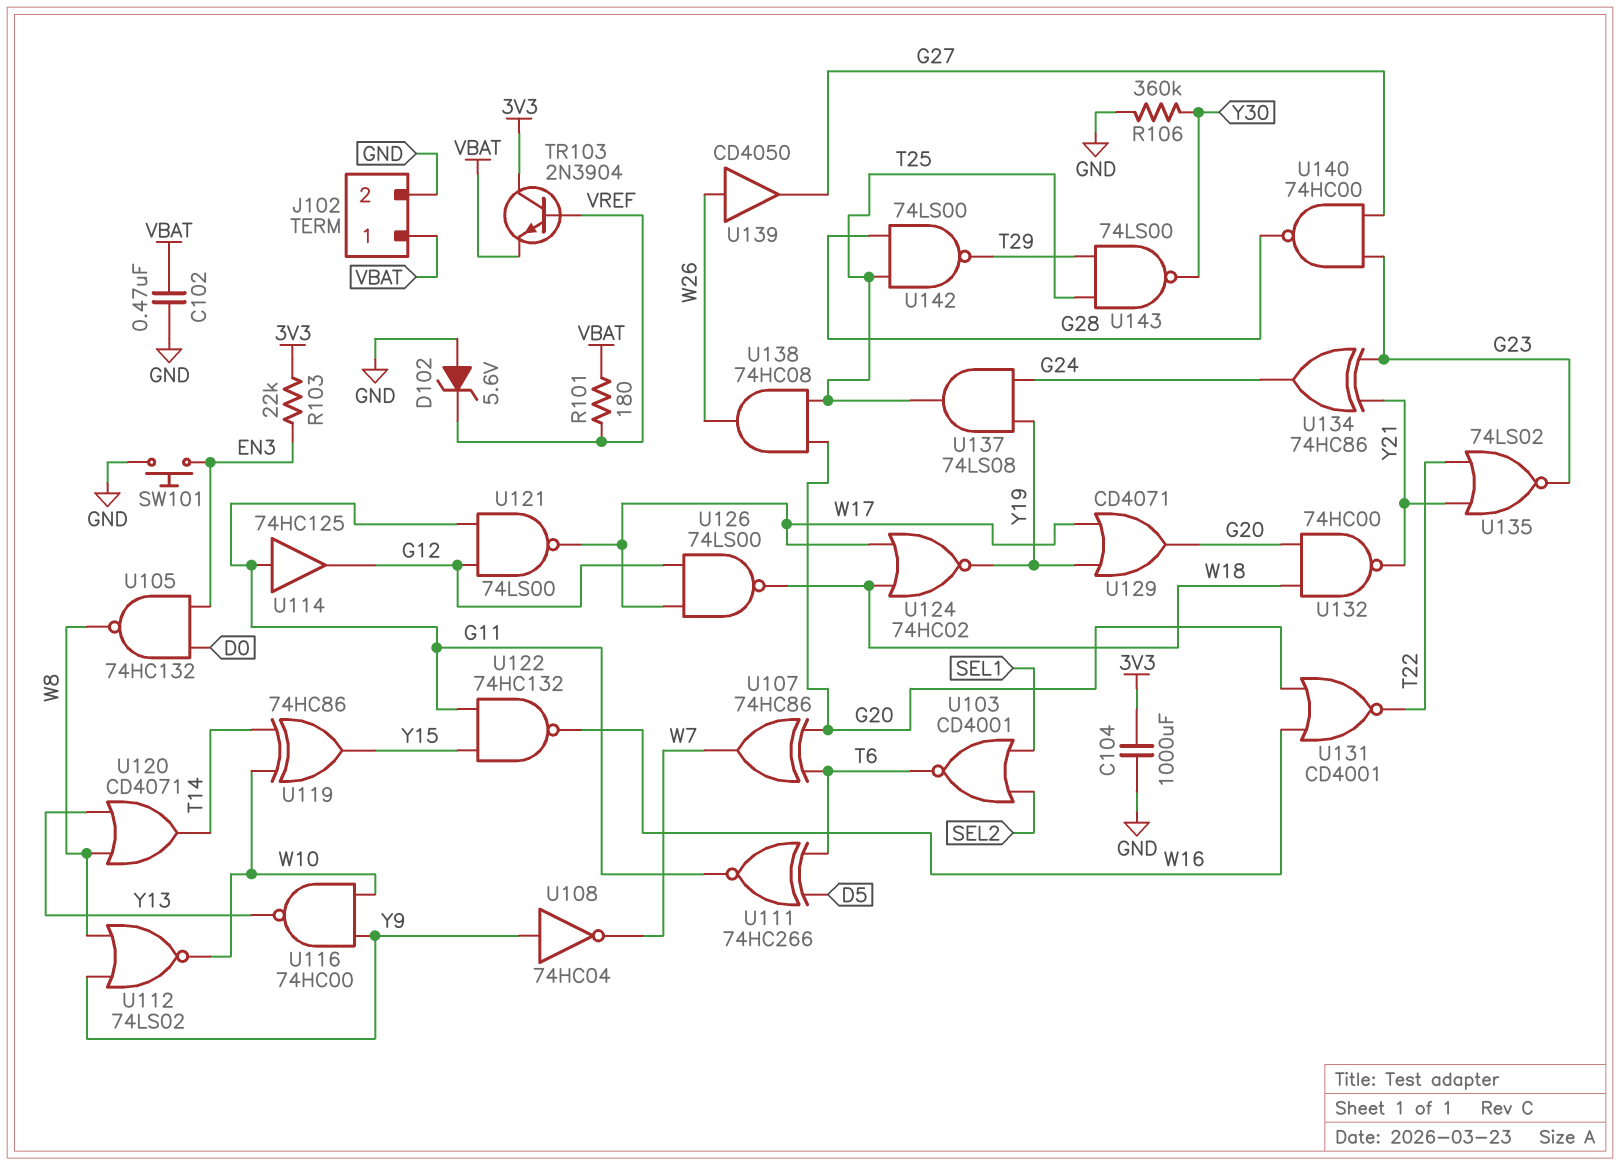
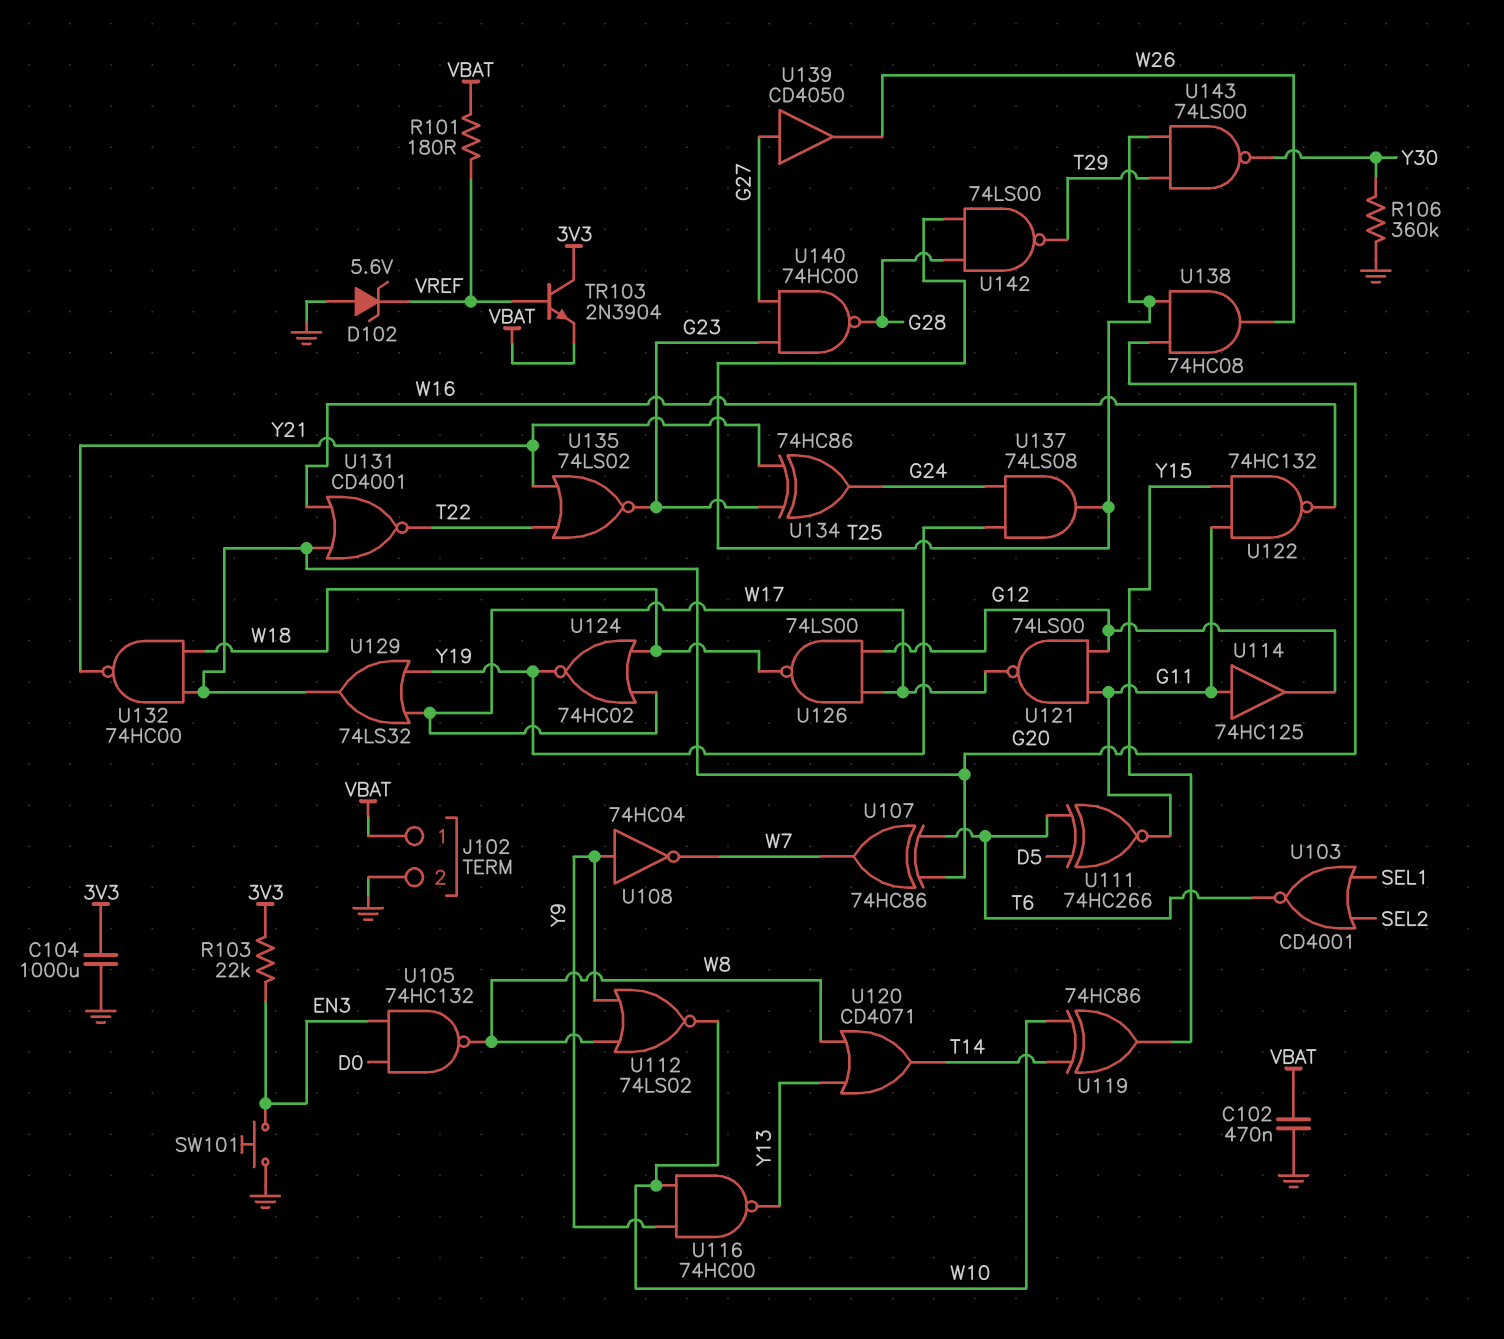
U129: OR CD4071 (in W17, in Y19, out G20) -> OR 74LS32 (in W17, in Y19, out G20)
U139: buffer CD4050 (in W26, out G27) -> buffer CD4050 (in G27, out W26)

